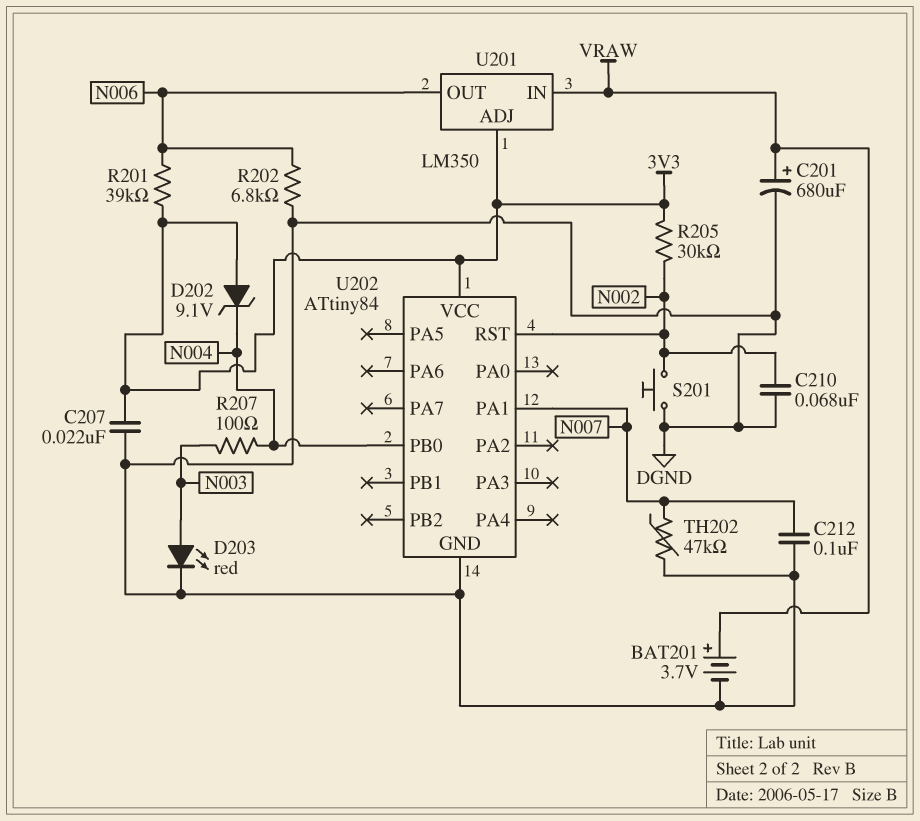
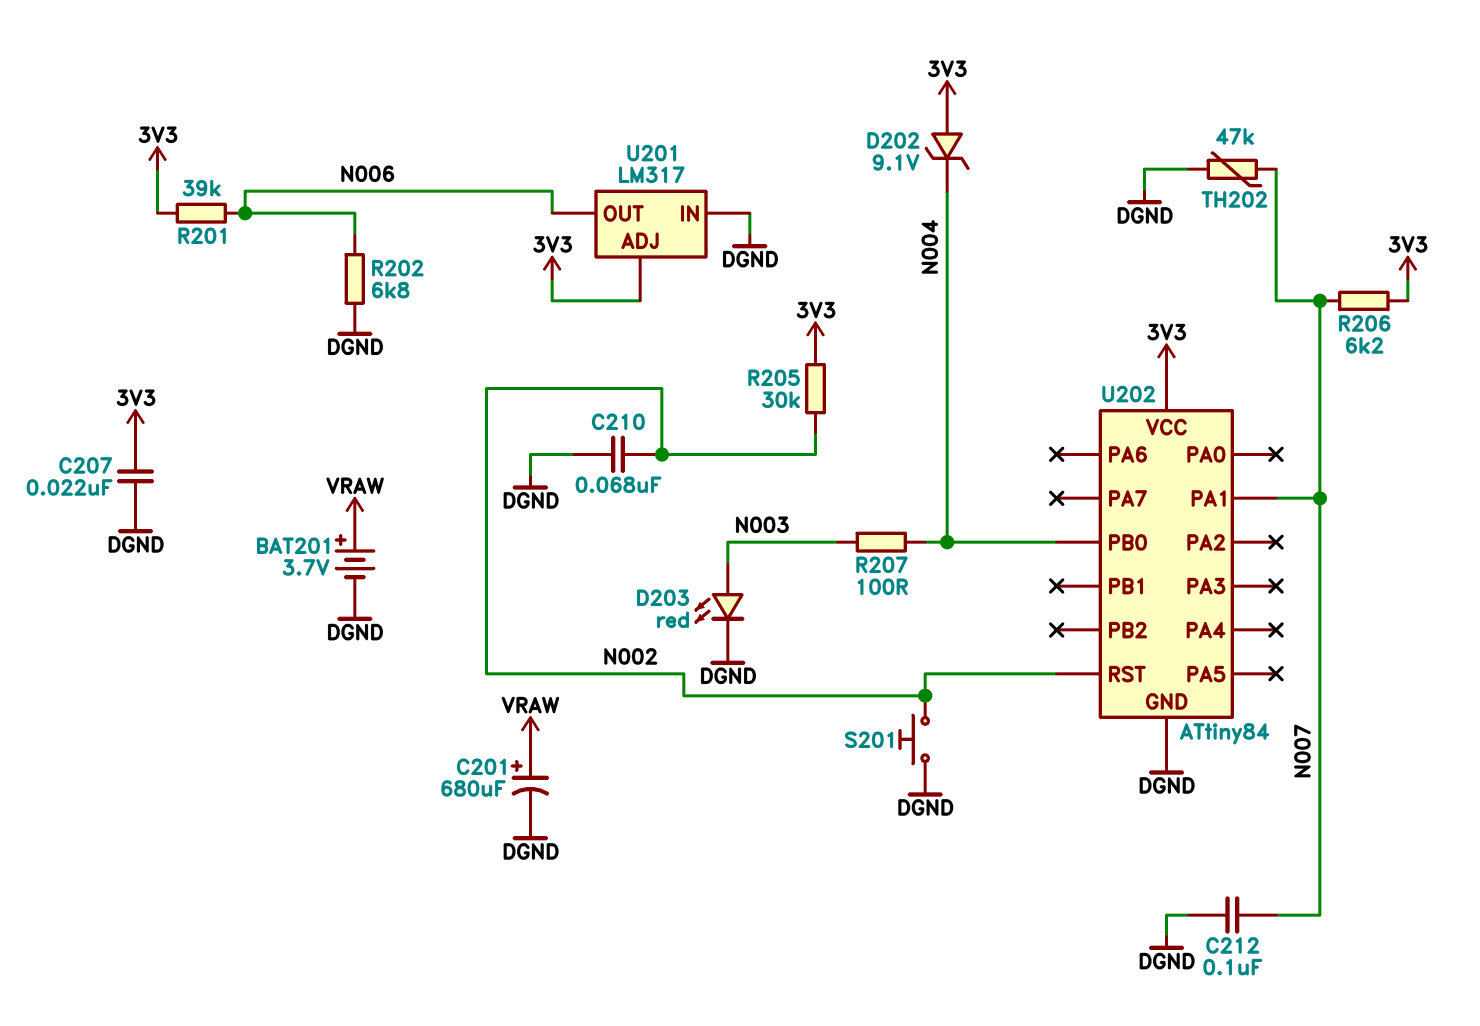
R206: none -> 6.2k (3V3, N007)
U201: LM350 -> LM317
U201 pin IN: VRAW -> DGND

